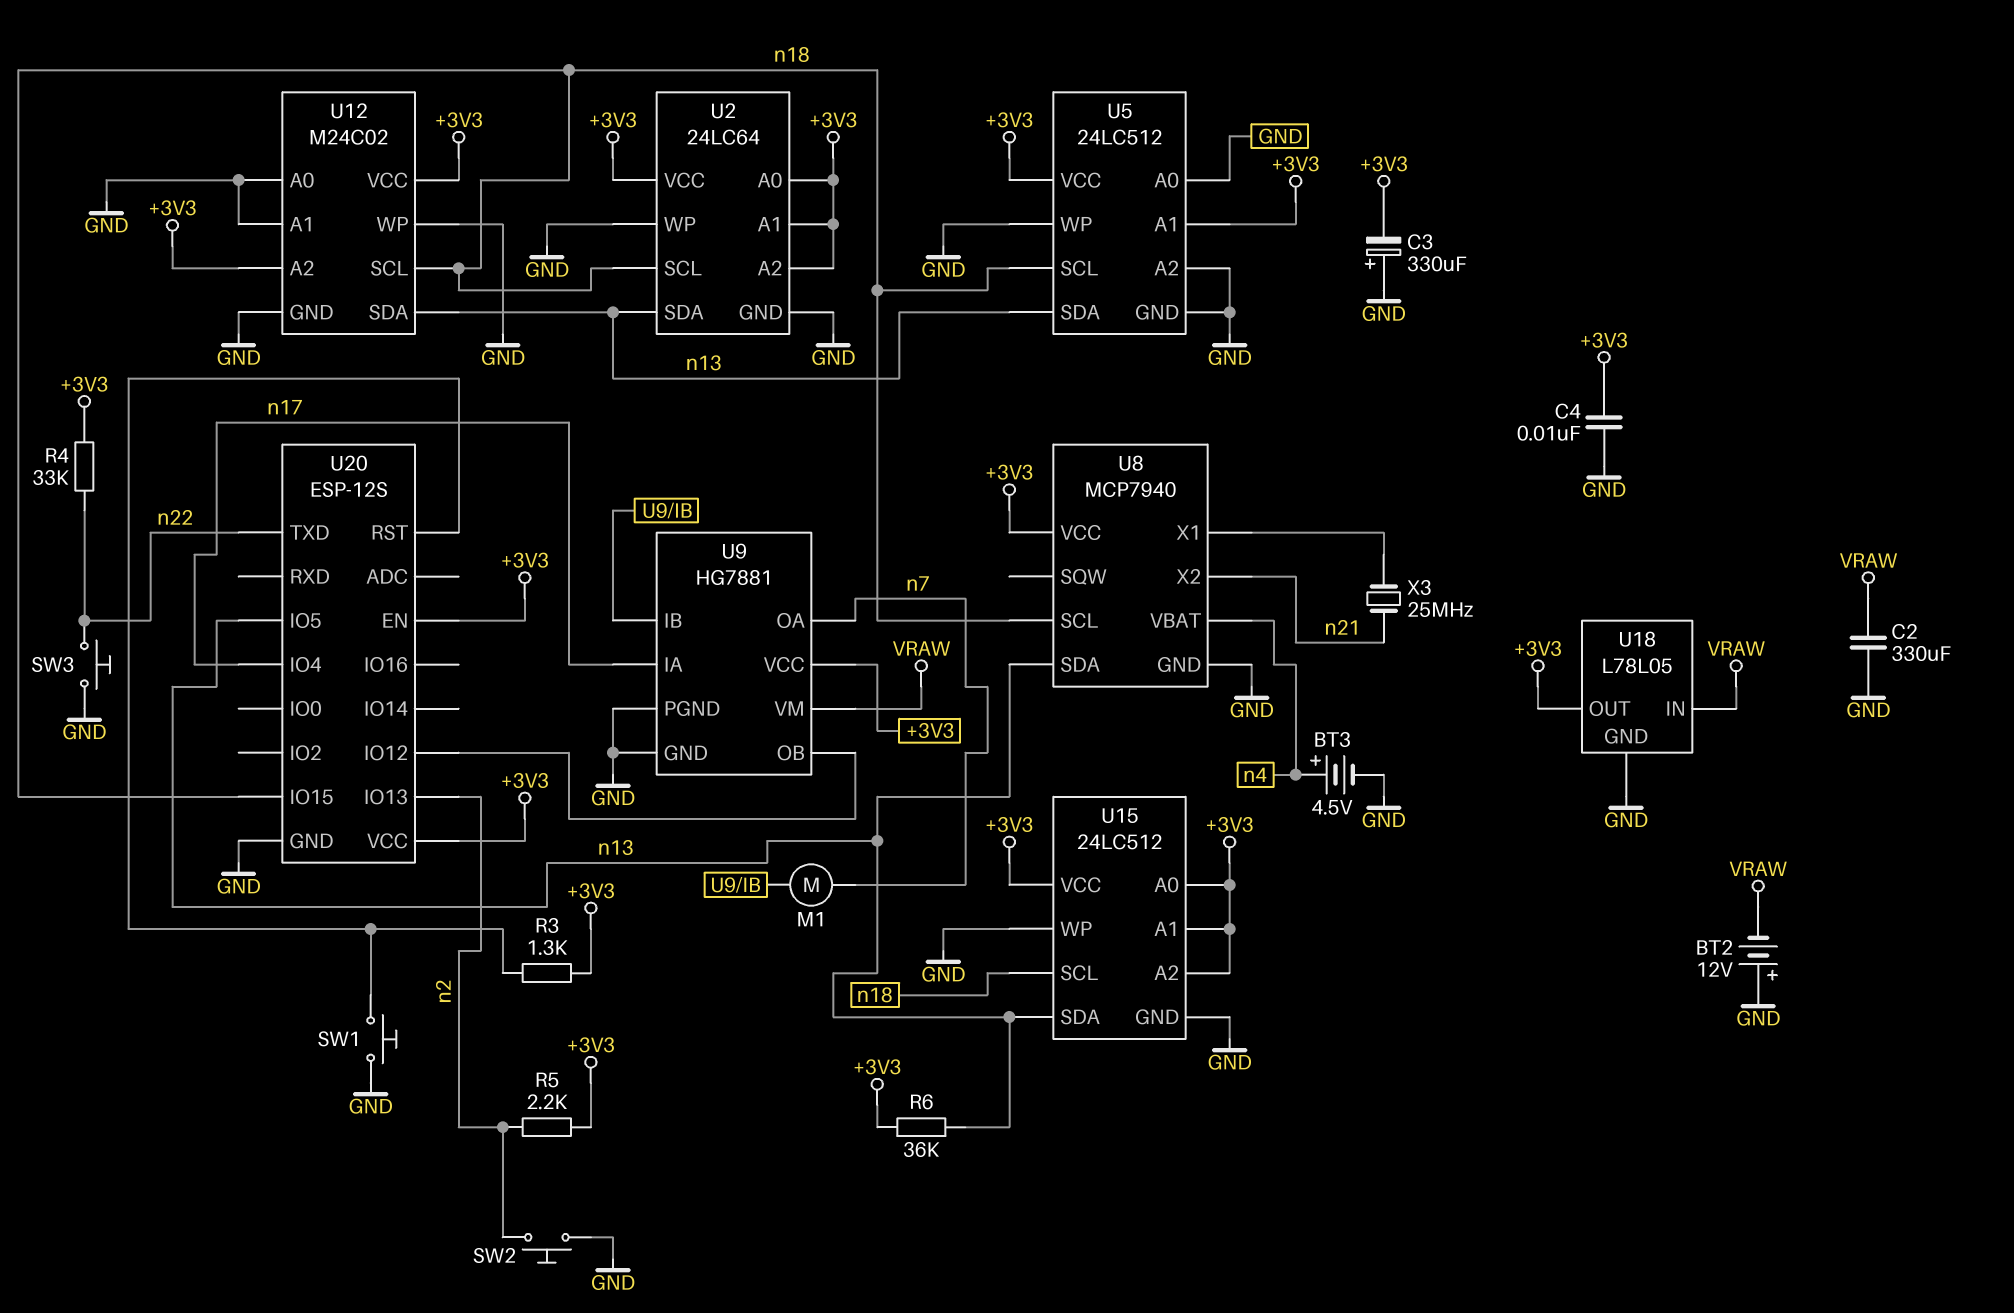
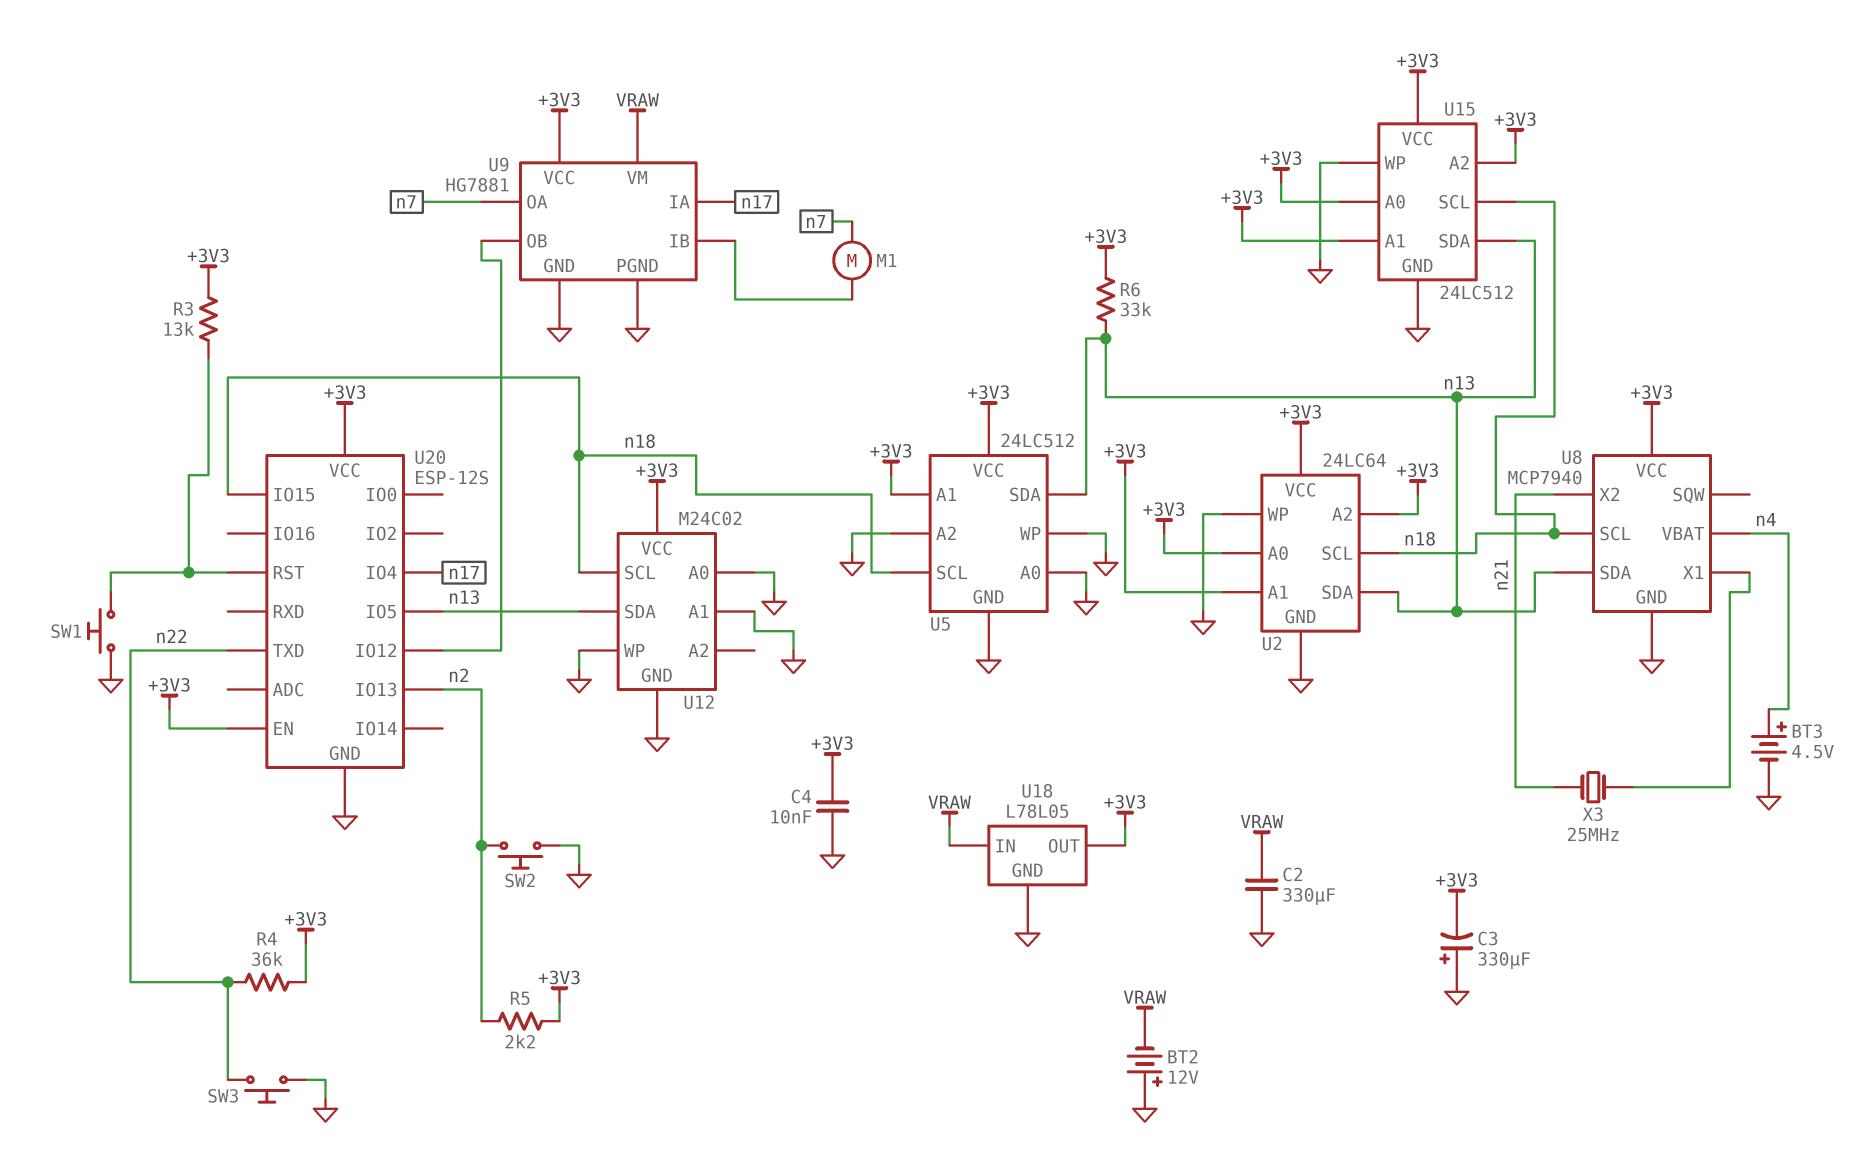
R3: 1.3k (+3V3, U20/RST) -> 13k (+3V3, U20/RST)
R4: 33k (+3V3, n22) -> 36k (+3V3, n22)
R6: 36k (+3V3, n13) -> 33k (+3V3, n13)
U12 pin A2: +3V3 -> none

